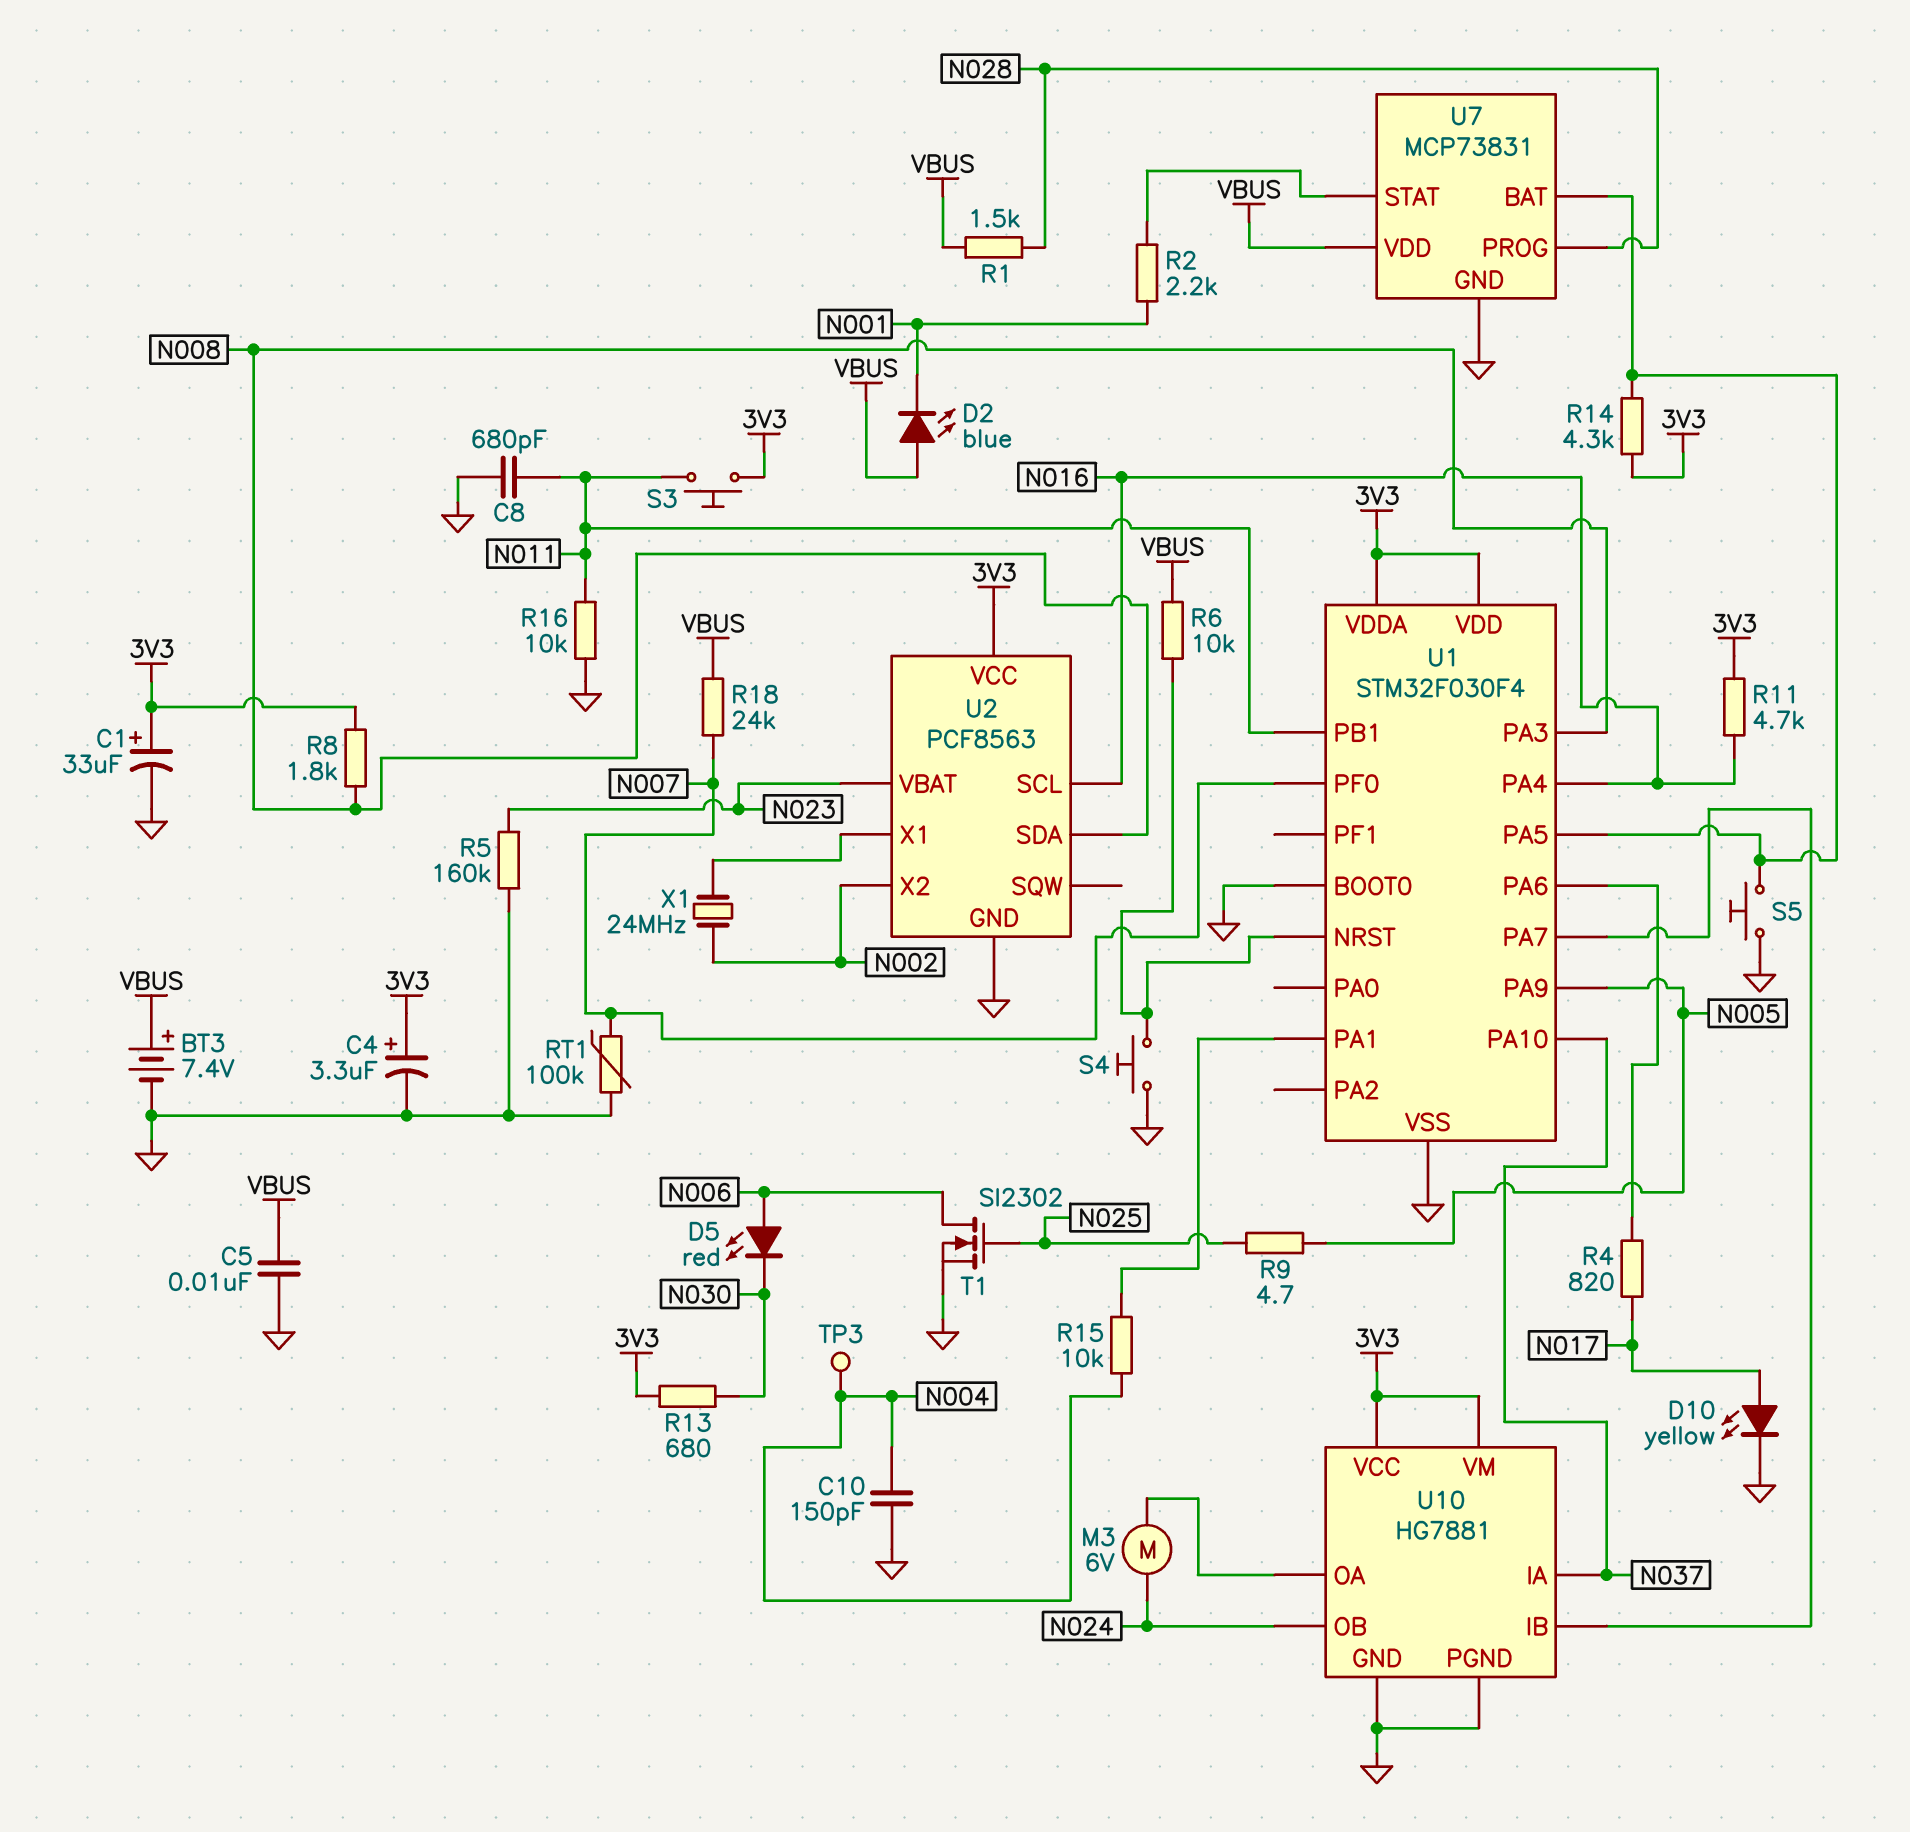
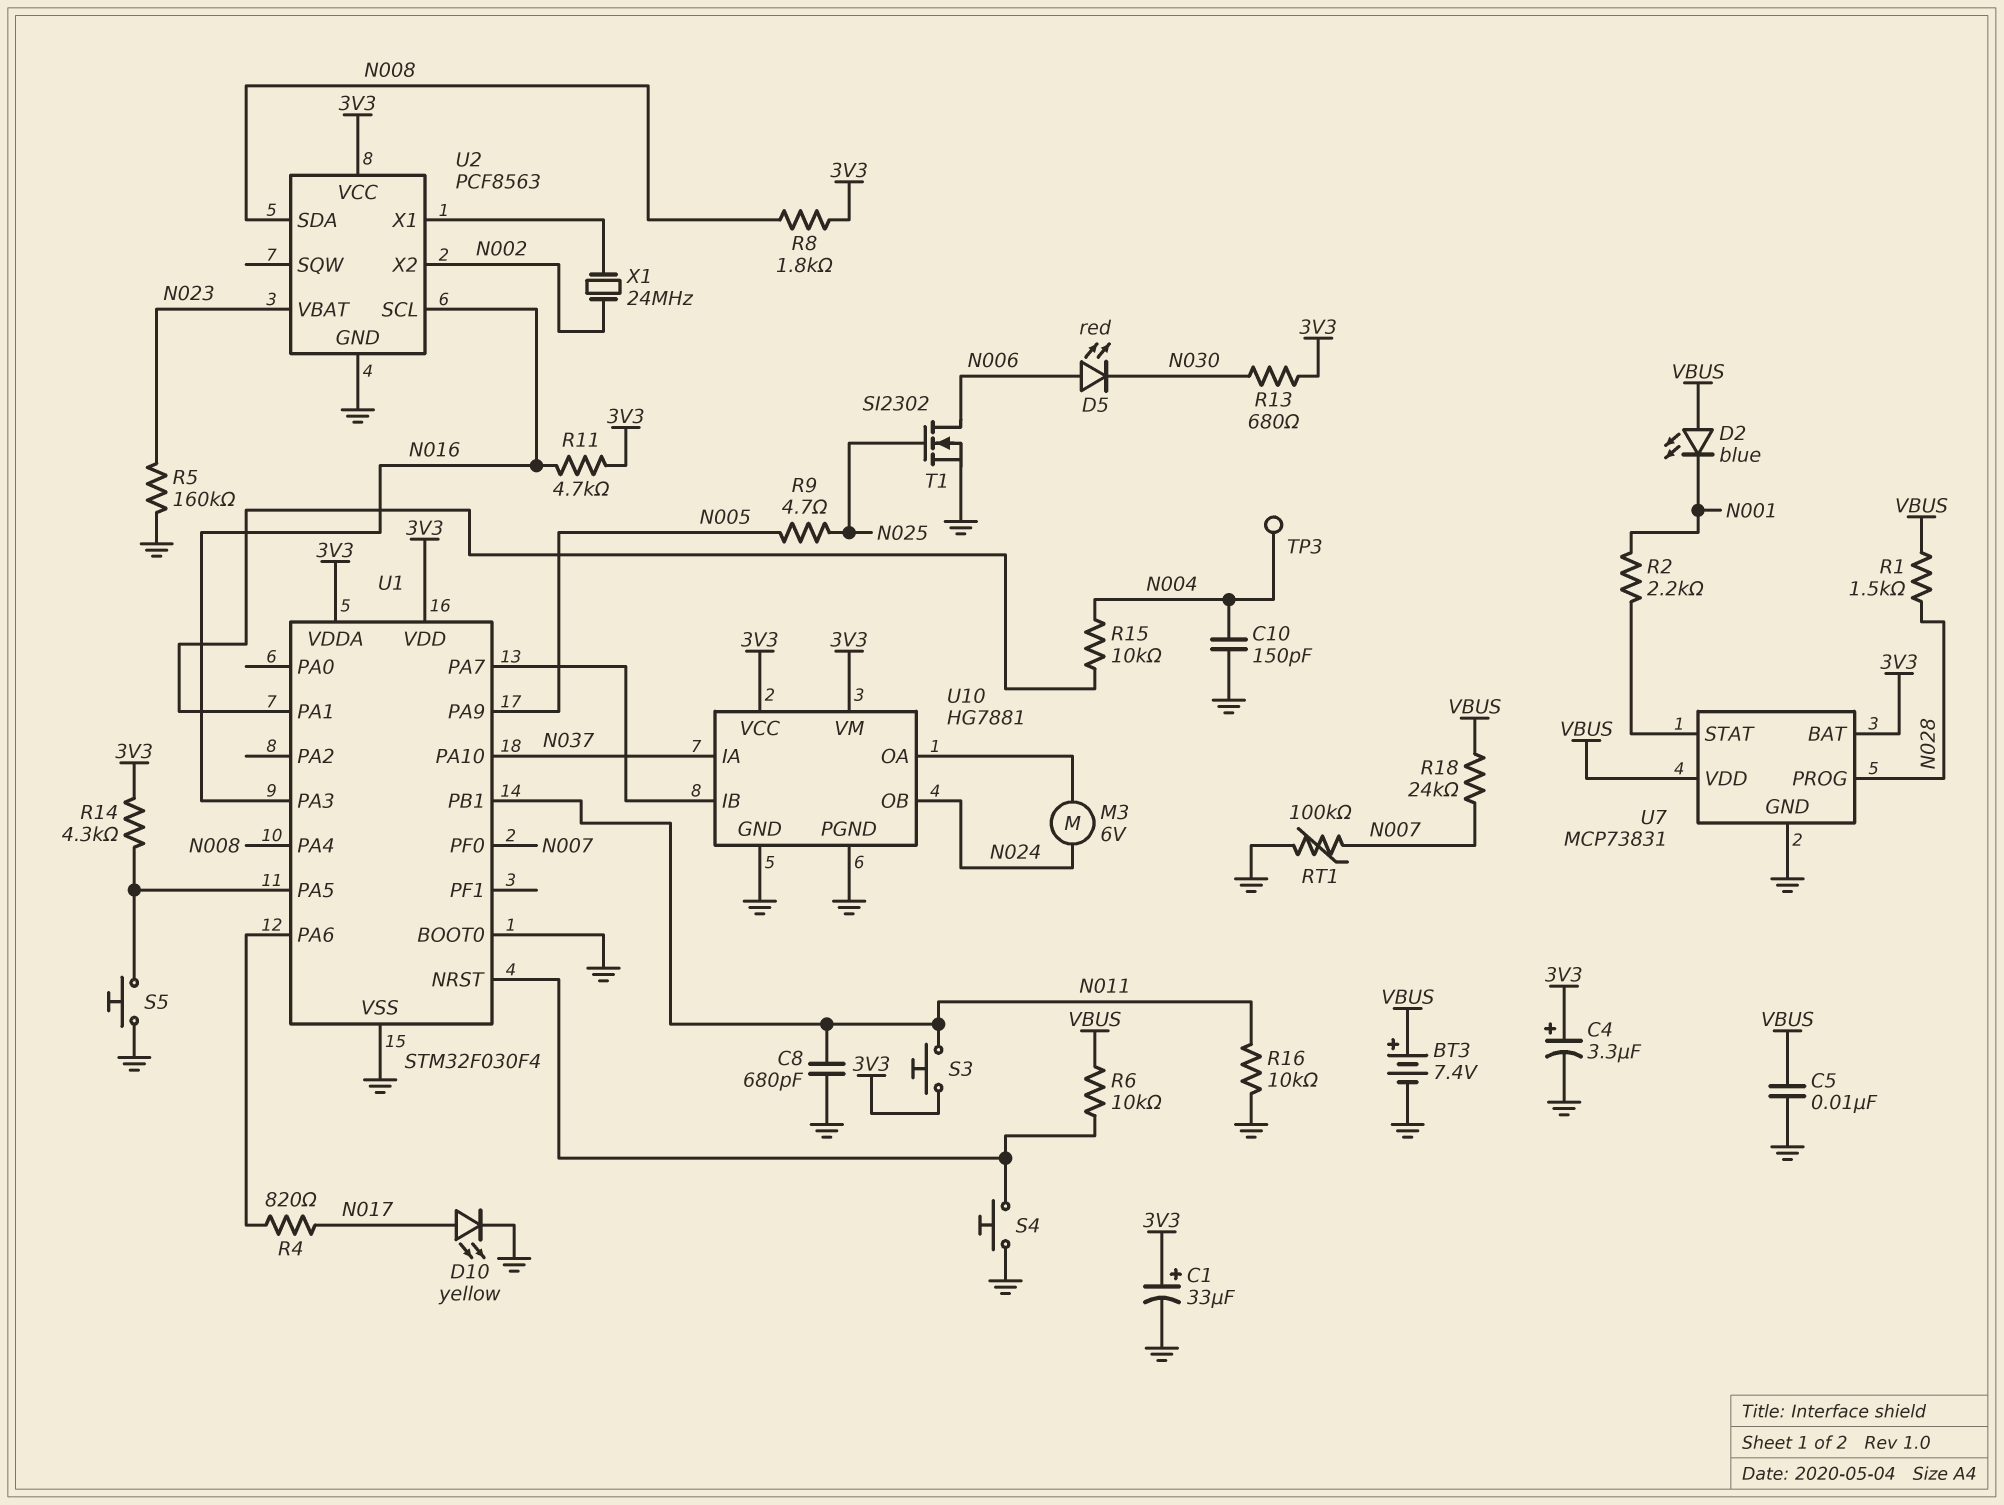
U1 pin PA3: N008 -> N016
U1 pin PA4: N016 -> N008
U7 pin BAT: U1/PA5 -> 3V3

